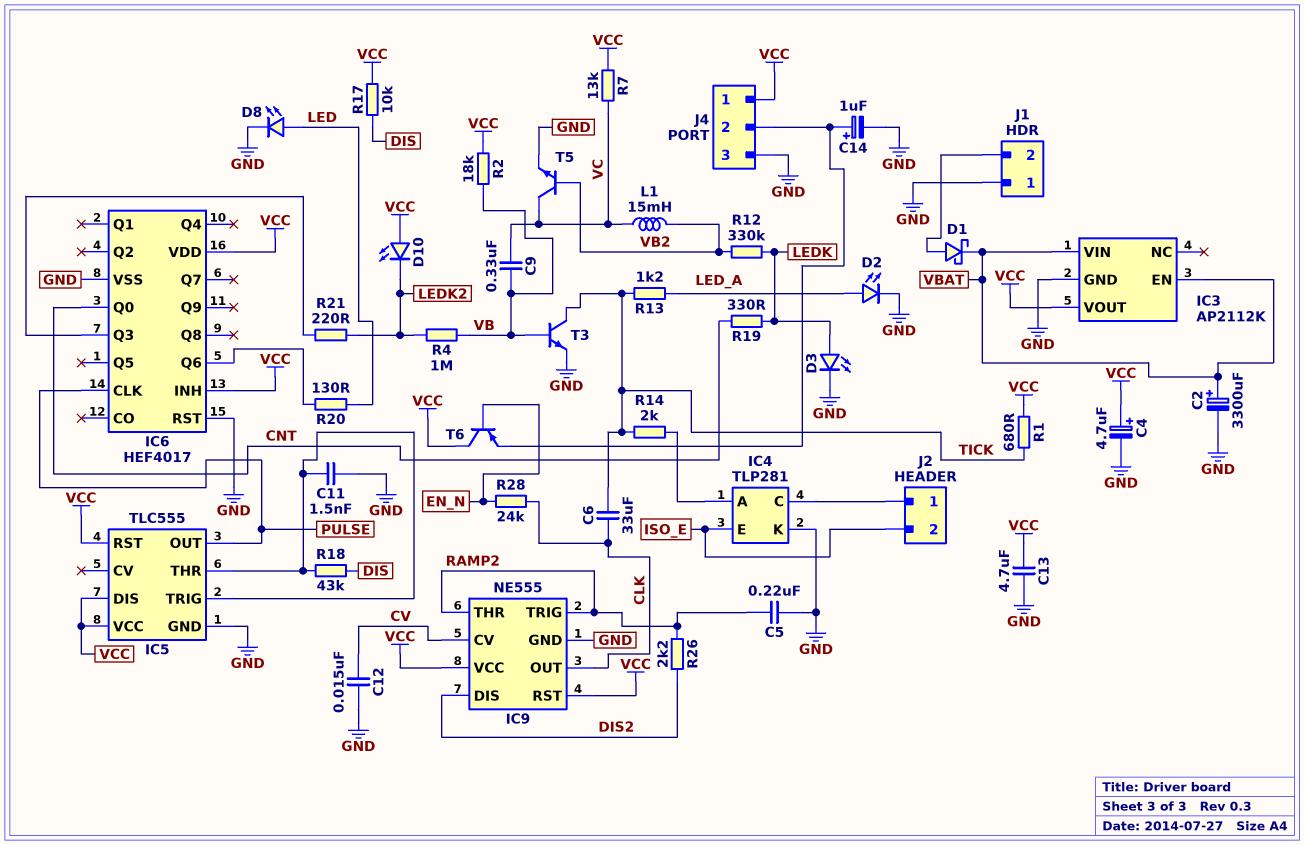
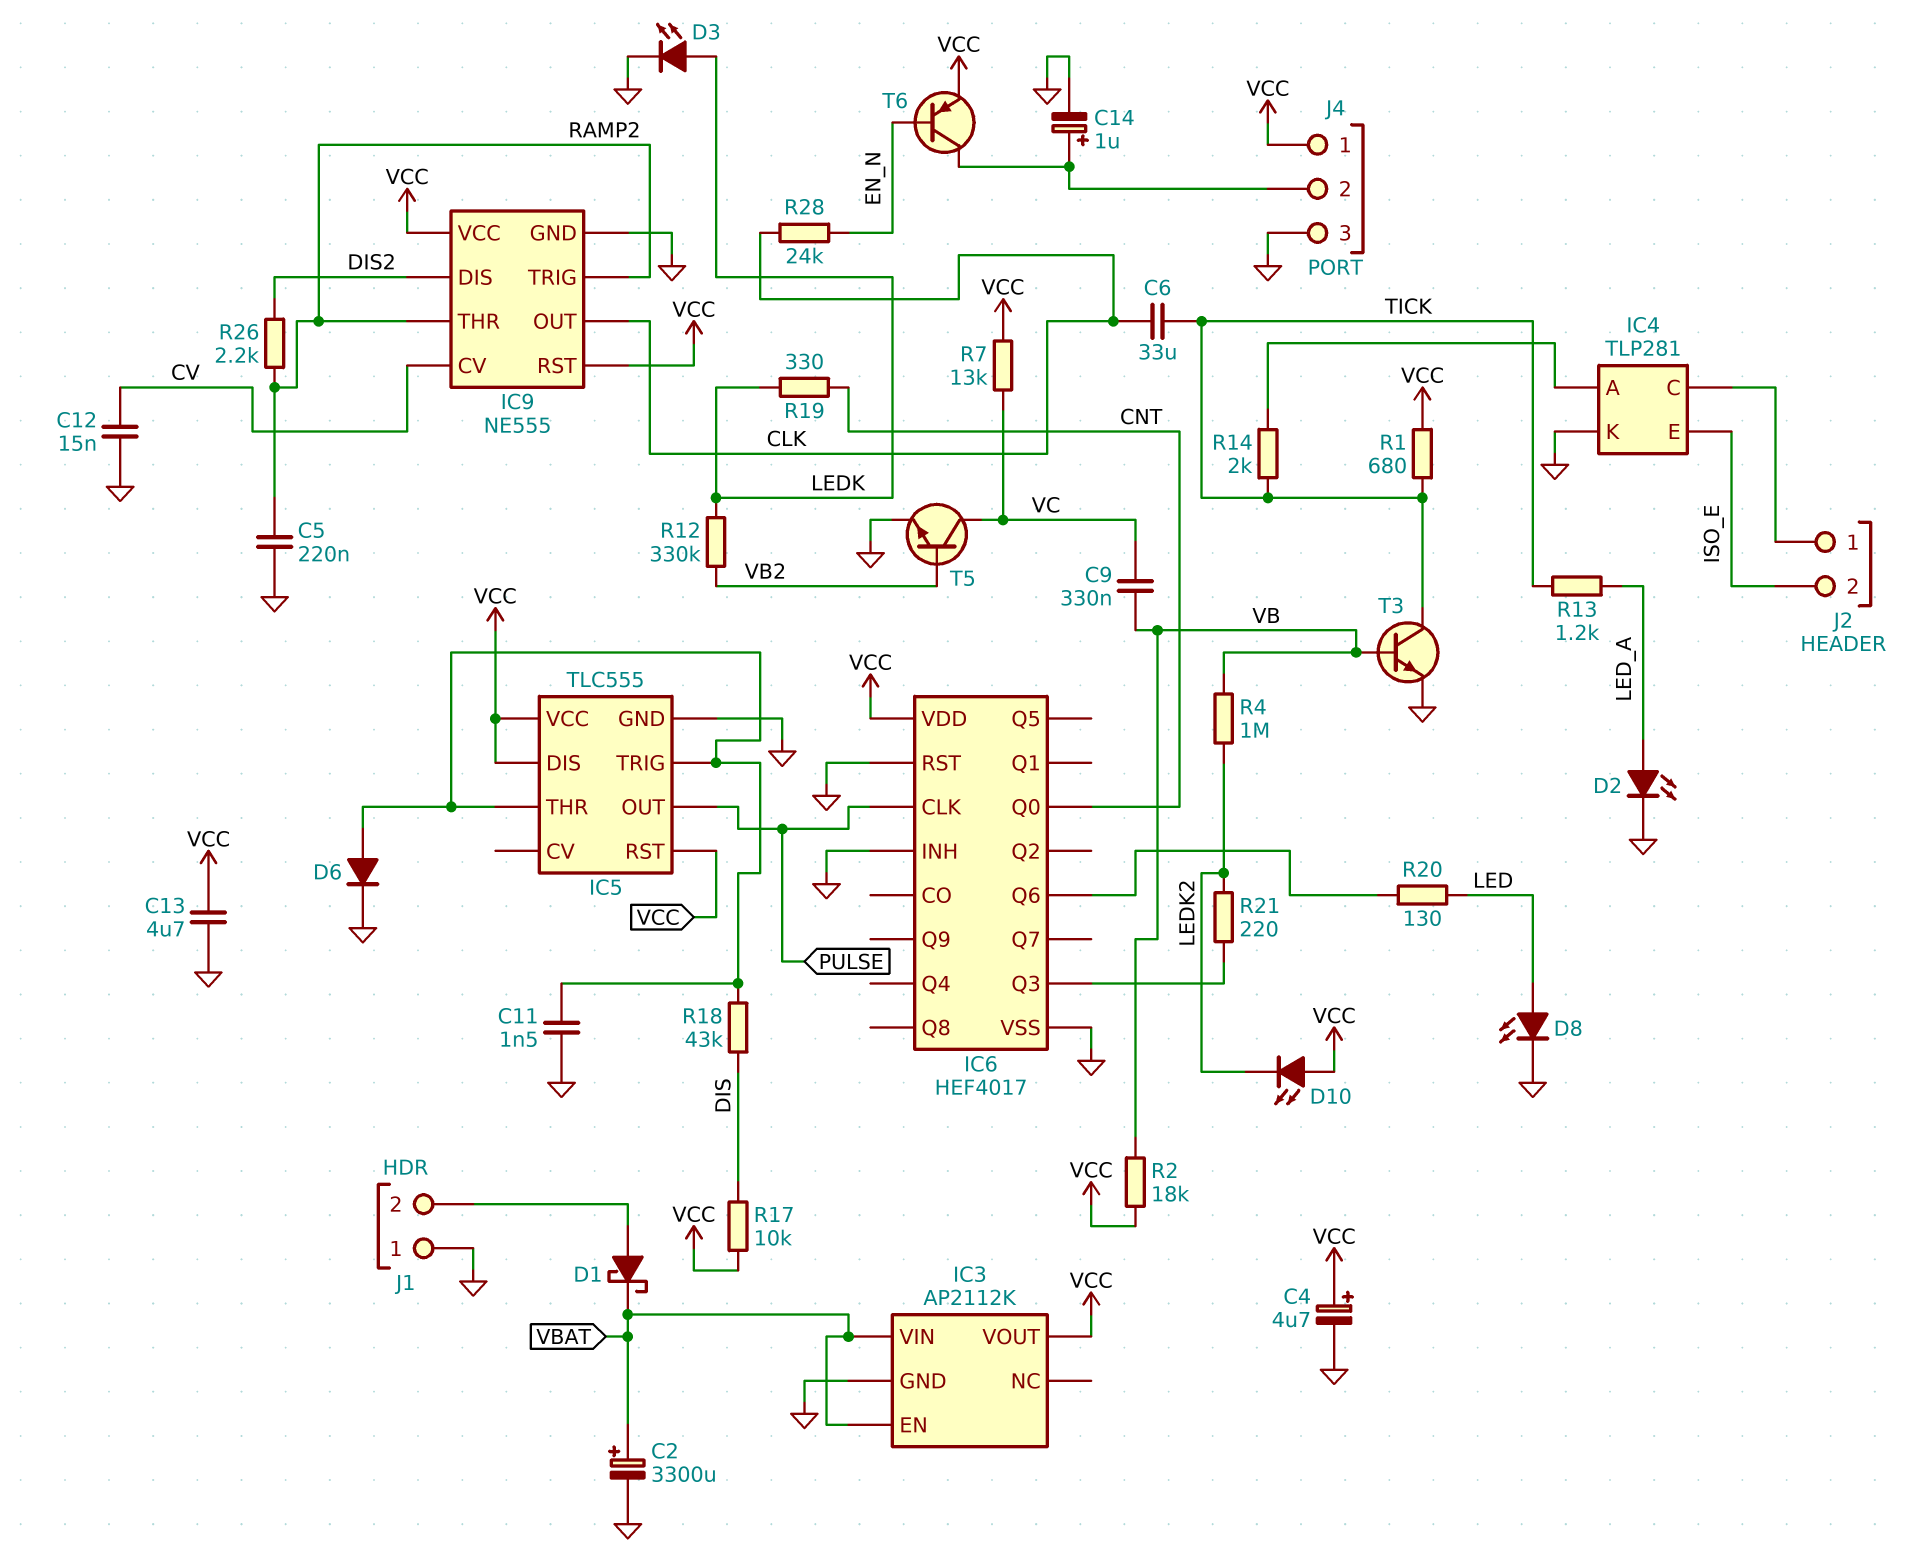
D6: none -> diode (A IC5/THR, K GND)
IC6 pin INH: VCC -> GND
L1: 15mH (VB2, VC) -> none
T6: PNP (B EN_N, C VCC, E J4/2) -> PNP (B EN_N, C J4/2, E VCC)

